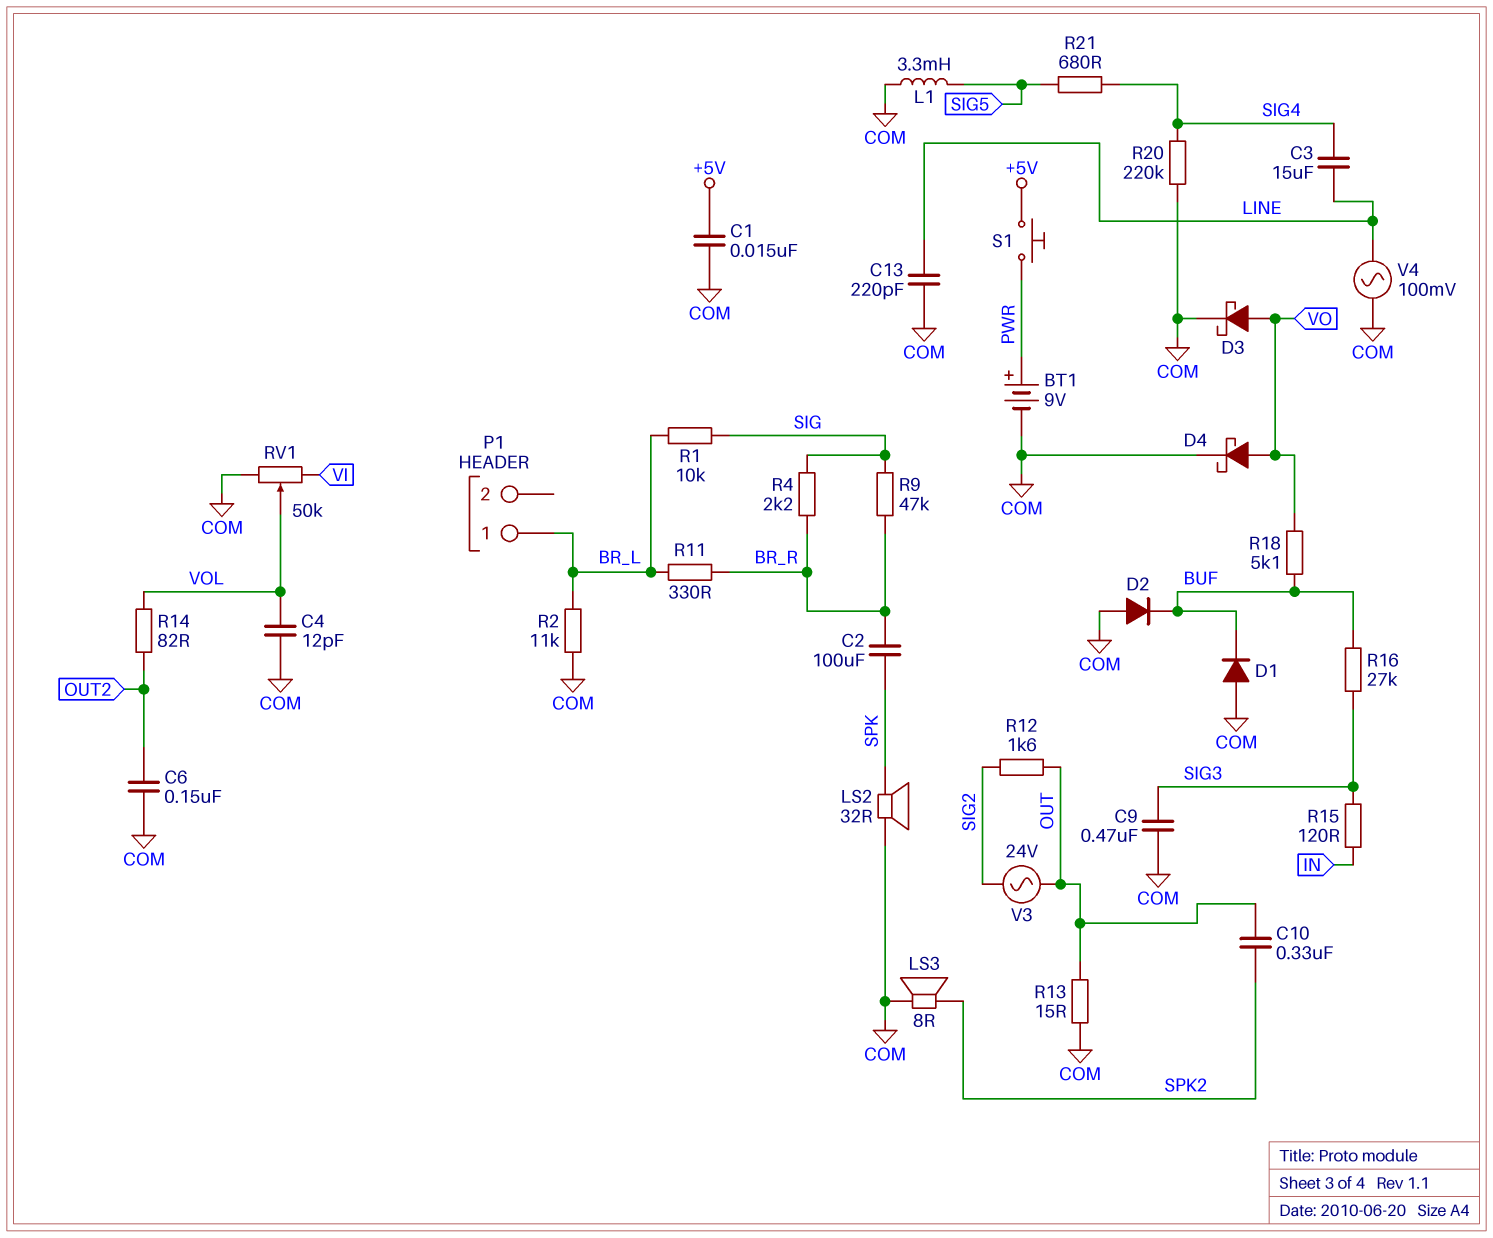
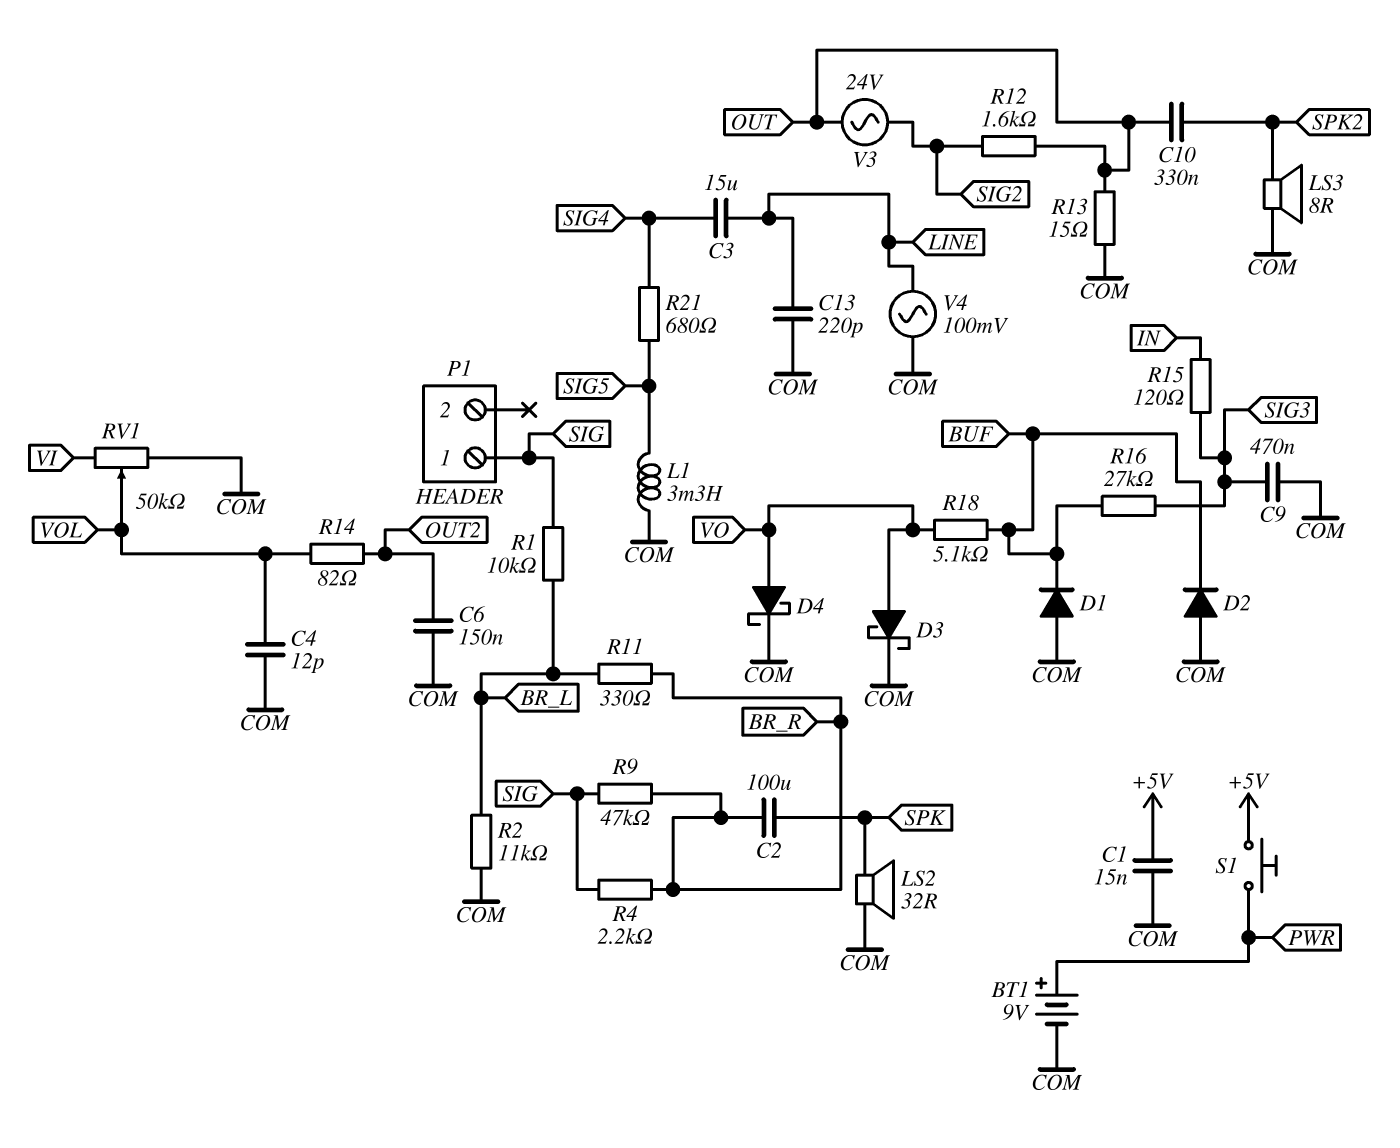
P1 pin 1: BR_L -> SIG
R20: 220k (COM, SIG4) -> none

